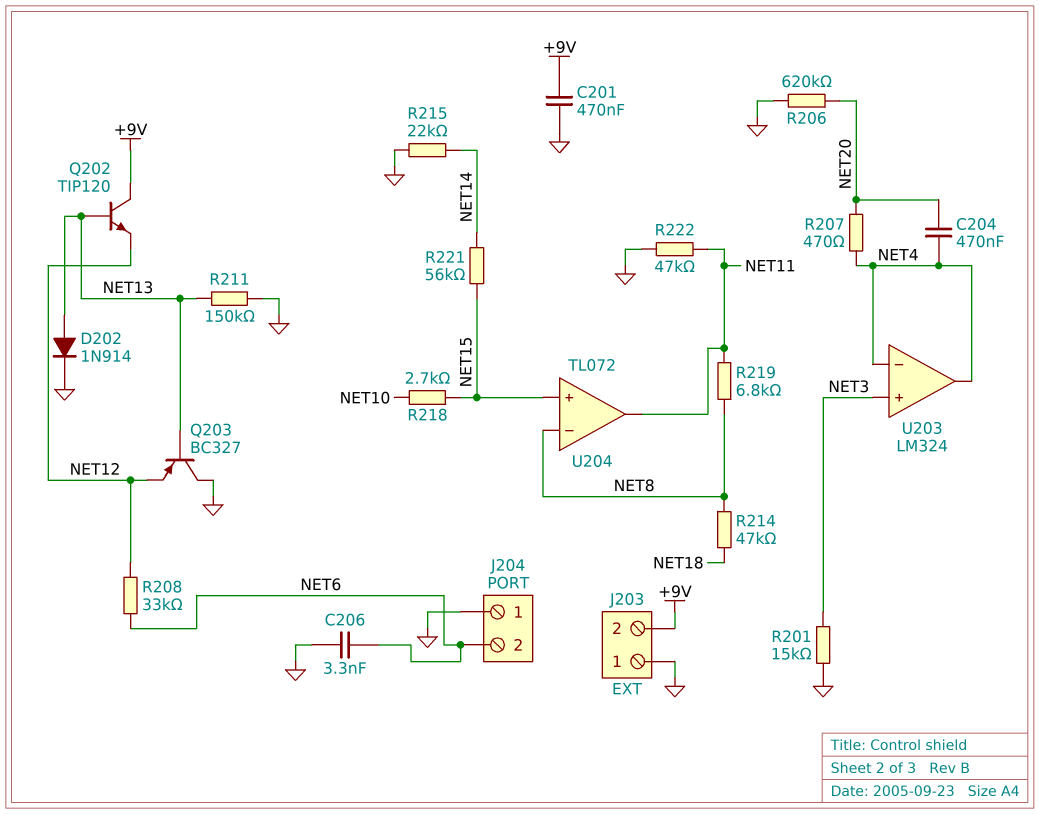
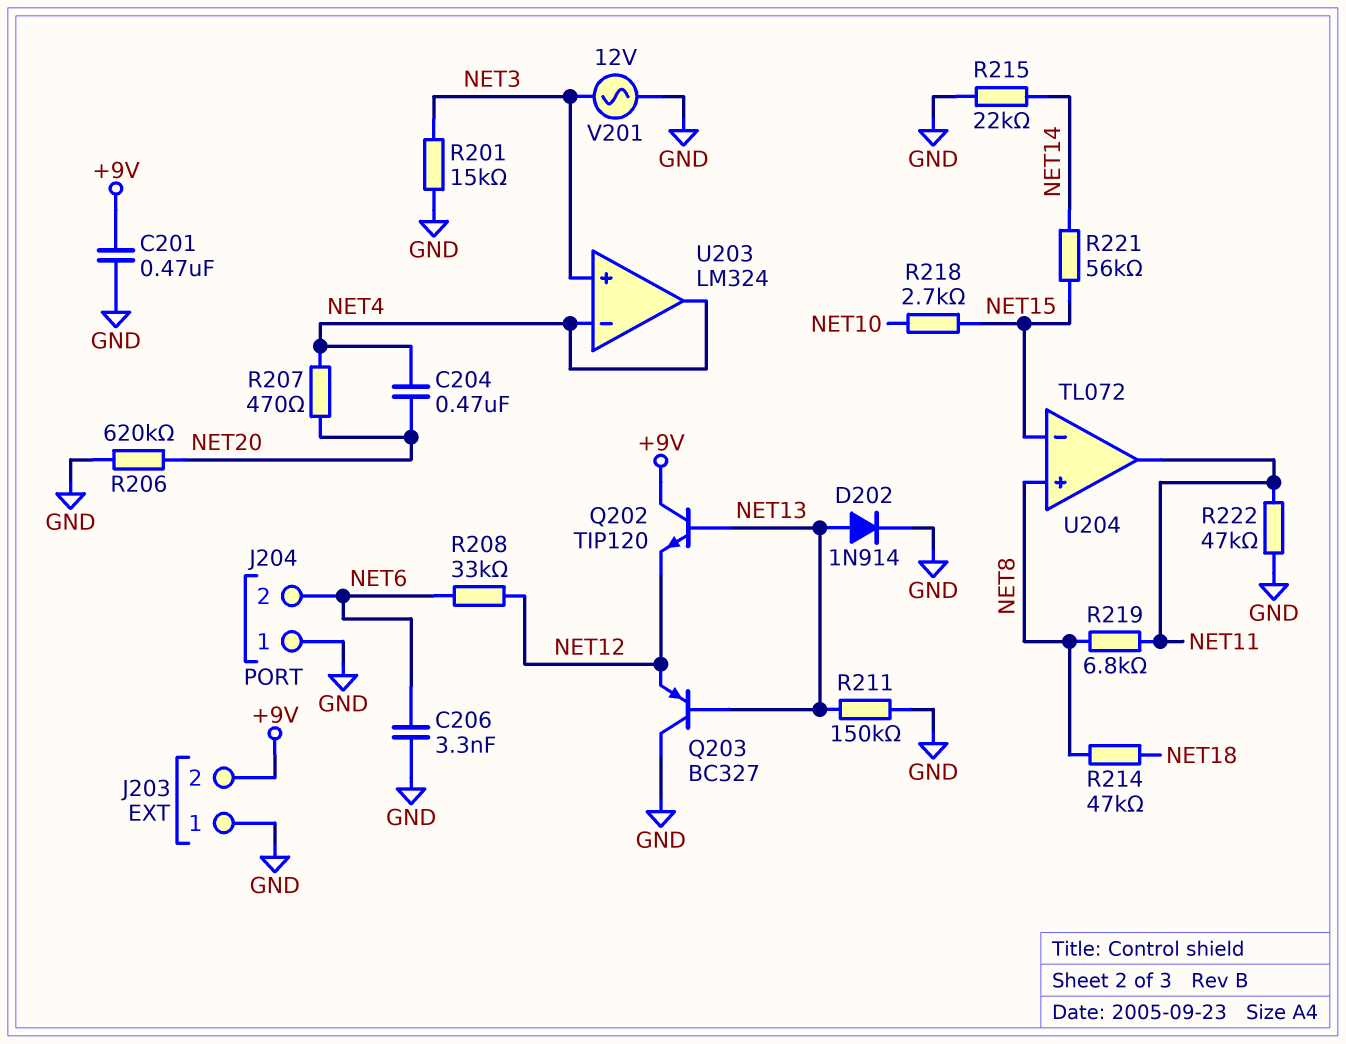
U204 pin in+: NET15 -> NET8
U204 pin in-: NET8 -> NET15
V201: none -> AC 12V (GND, NET3)

